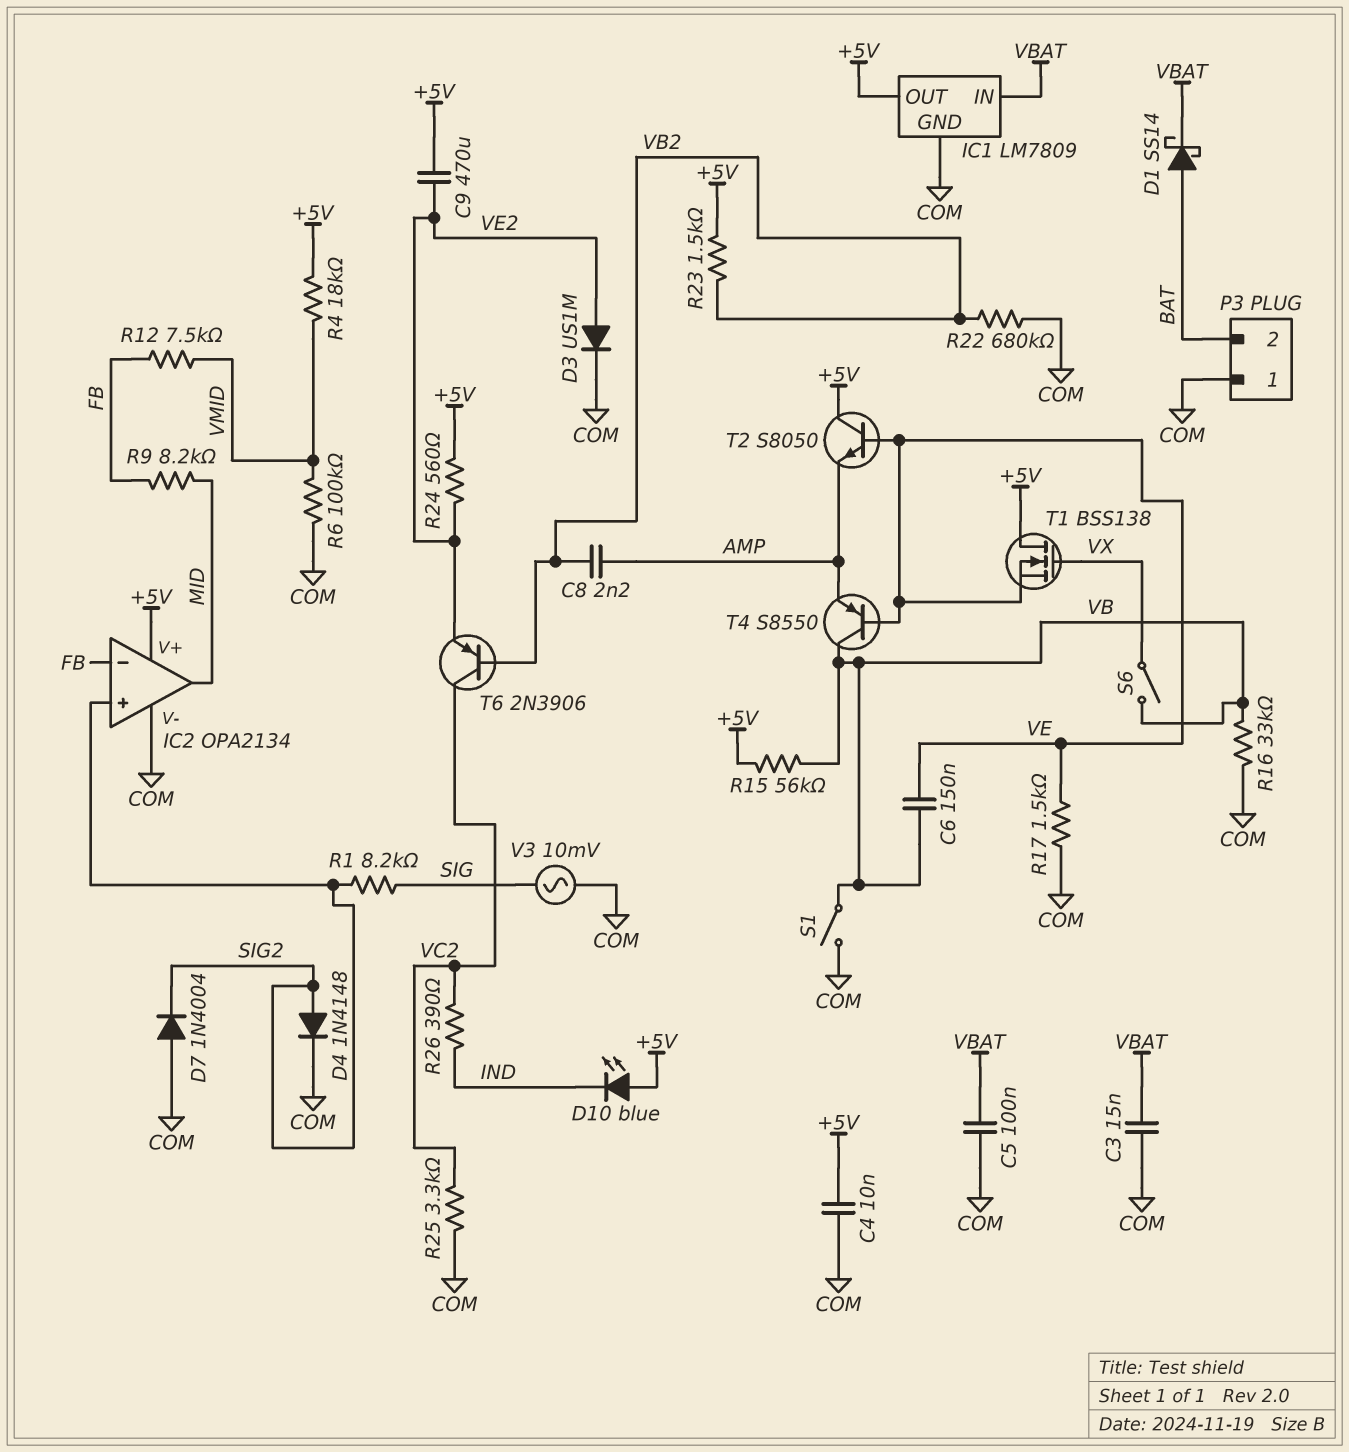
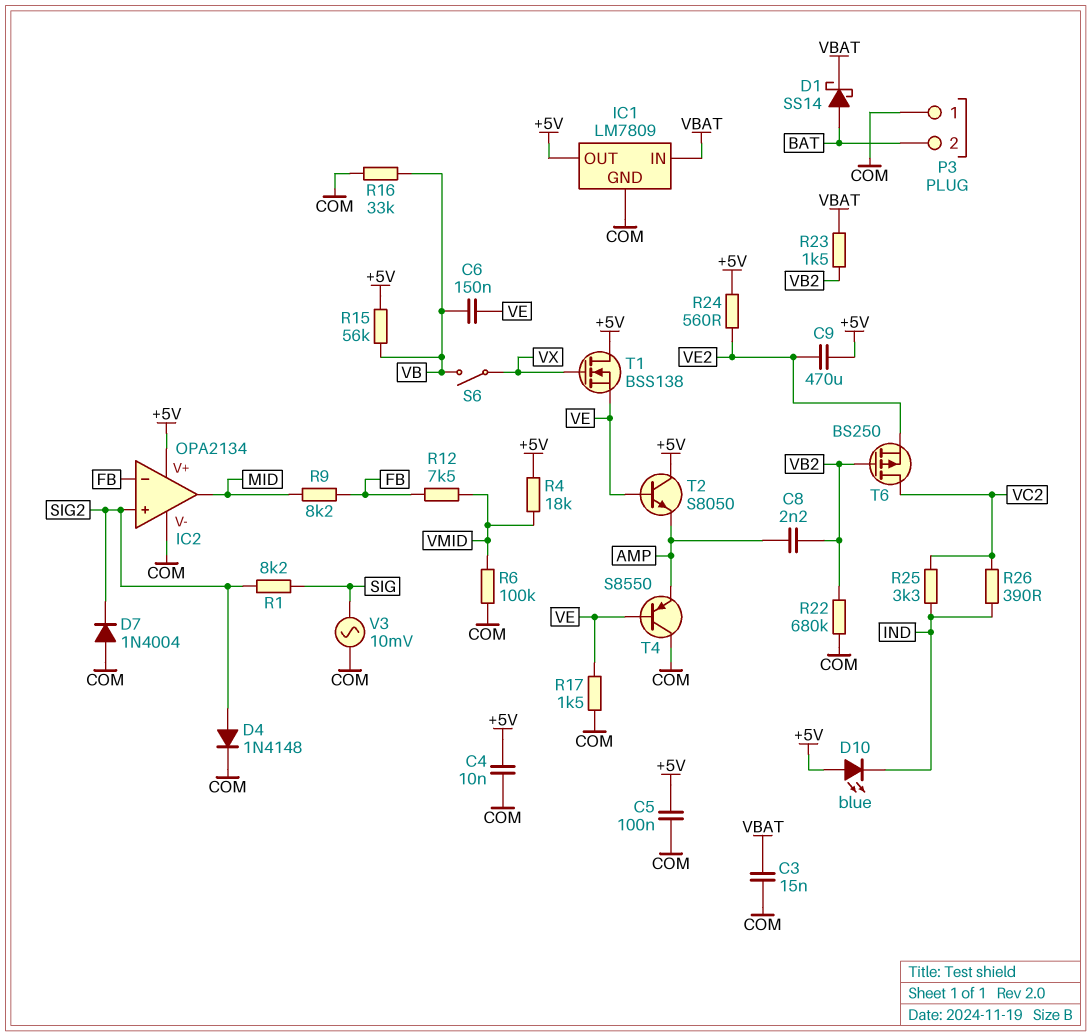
C5: 100nF (COM, VBAT) -> 100nF (+5V, COM)
D3: diode US1M (A VE2, K COM) -> none
R23: 1.5k (+5V, VB2) -> 1.5k (VB2, VBAT)
R25: 3.3k (COM, VC2) -> 3.3k (IND, VC2)
S1: switch (COM, VB) -> none
T4: PNP S8550 (B VE, C VB, E AMP) -> PNP S8550 (B VE, C COM, E AMP)
T6: PNP 2N3906 (B VB2, C VC2, E VE2) -> PMOS BS250 (G VB2, D VC2, S VE2)

